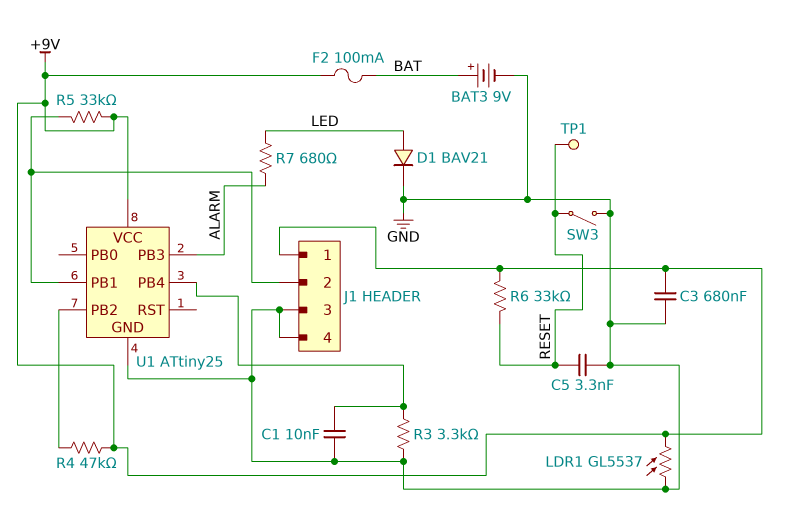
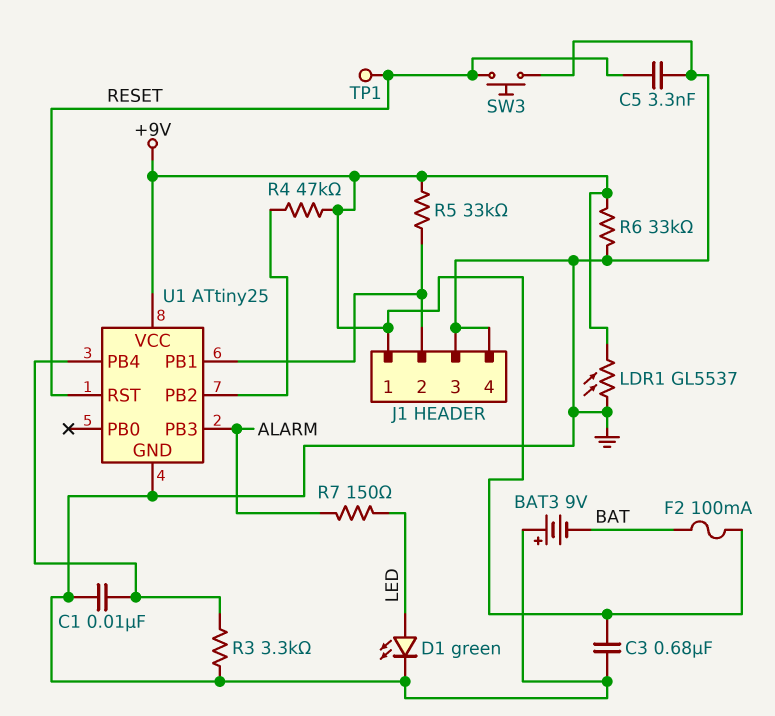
BAT3: 9V (plus BAT, minus GND) -> 9V (plus GND, minus BAT)
D1: diode BAV21 (A LED, K GND) -> LED green (A LED, K GND)
R6: 33k (+9V, RESET) -> 33k (+9V, GND)
R7: 680 (ALARM, LED) -> 150 (ALARM, LED)
SW3: switch (GND, RESET) -> button (GND, RESET)
U1 pin RST: none -> RESET

